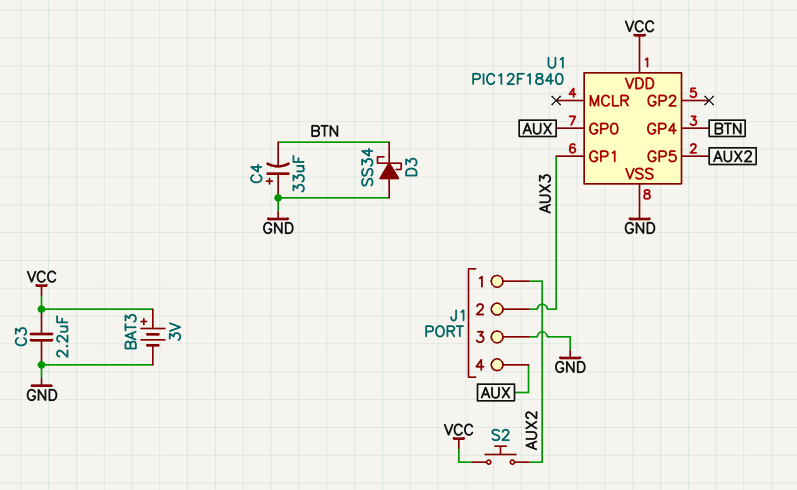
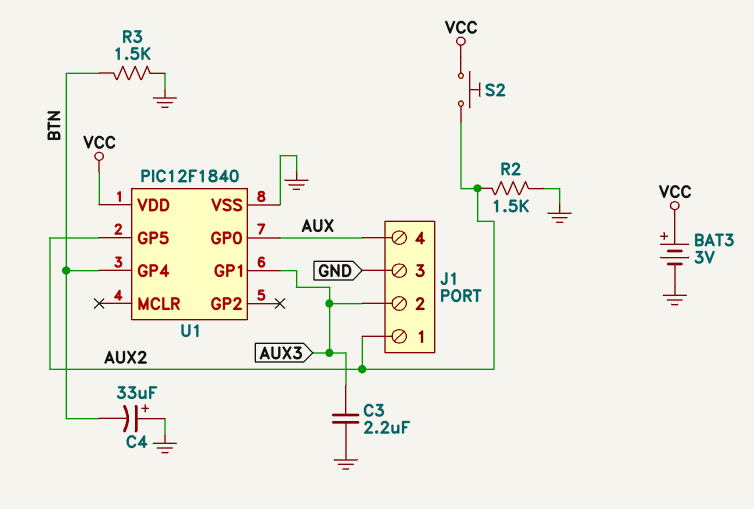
C3: 2.2uF (GND, VCC) -> 2.2uF (AUX3, GND)
D3: schottky SS34 (A GND, K BTN) -> none
R2: none -> 1.5k (AUX2, GND)
R3: none -> 1.5k (BTN, GND)

